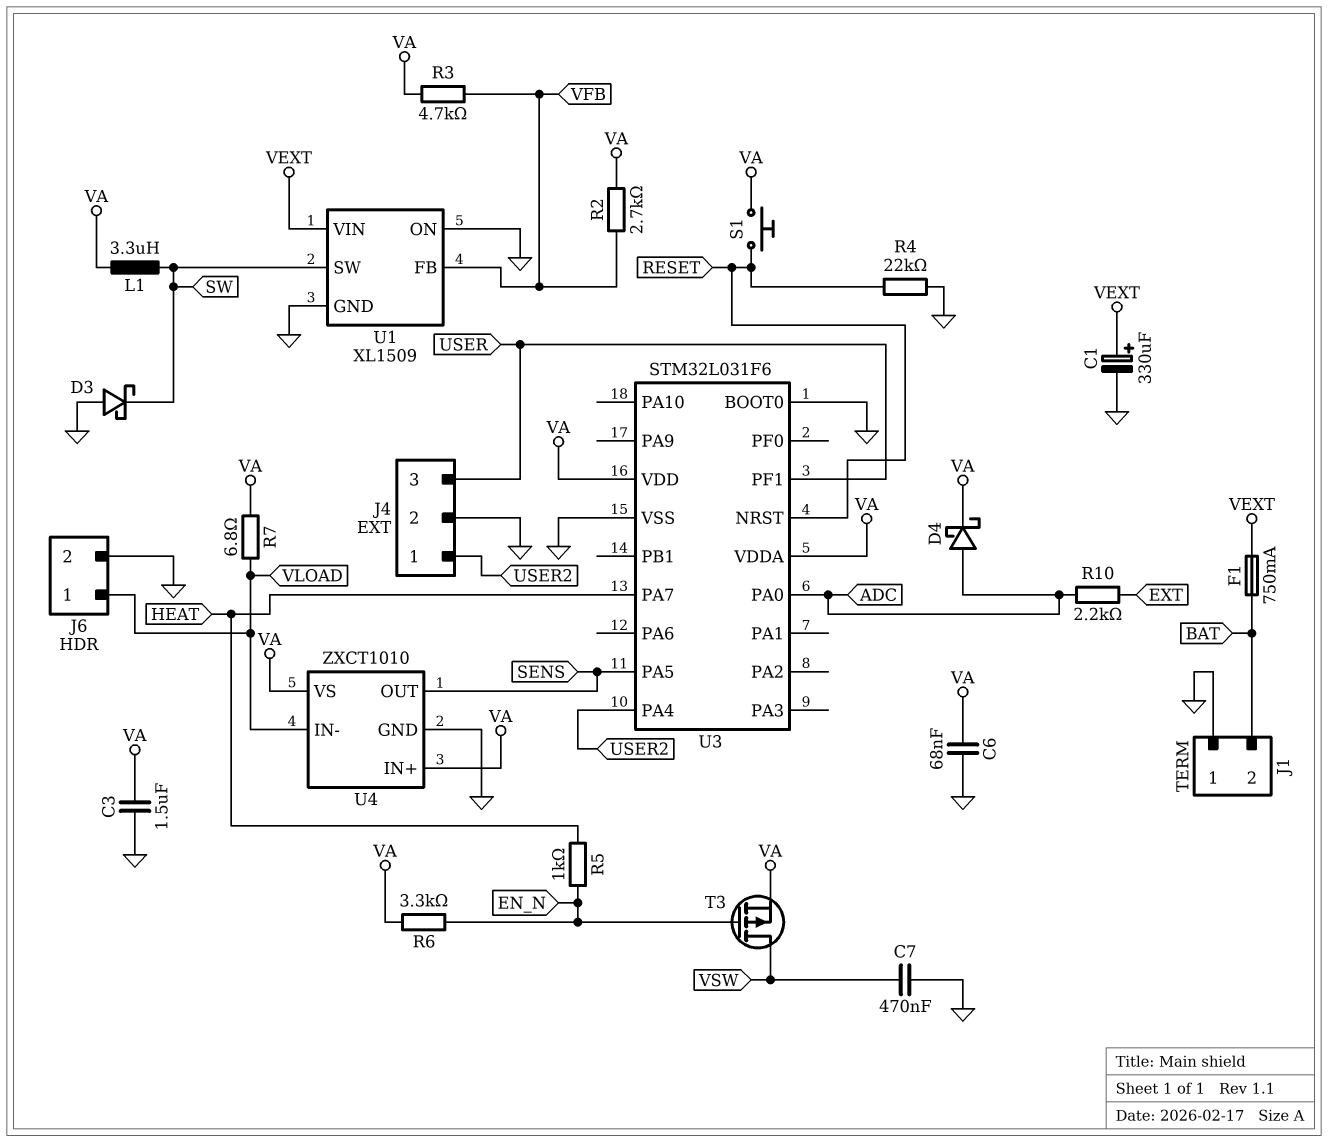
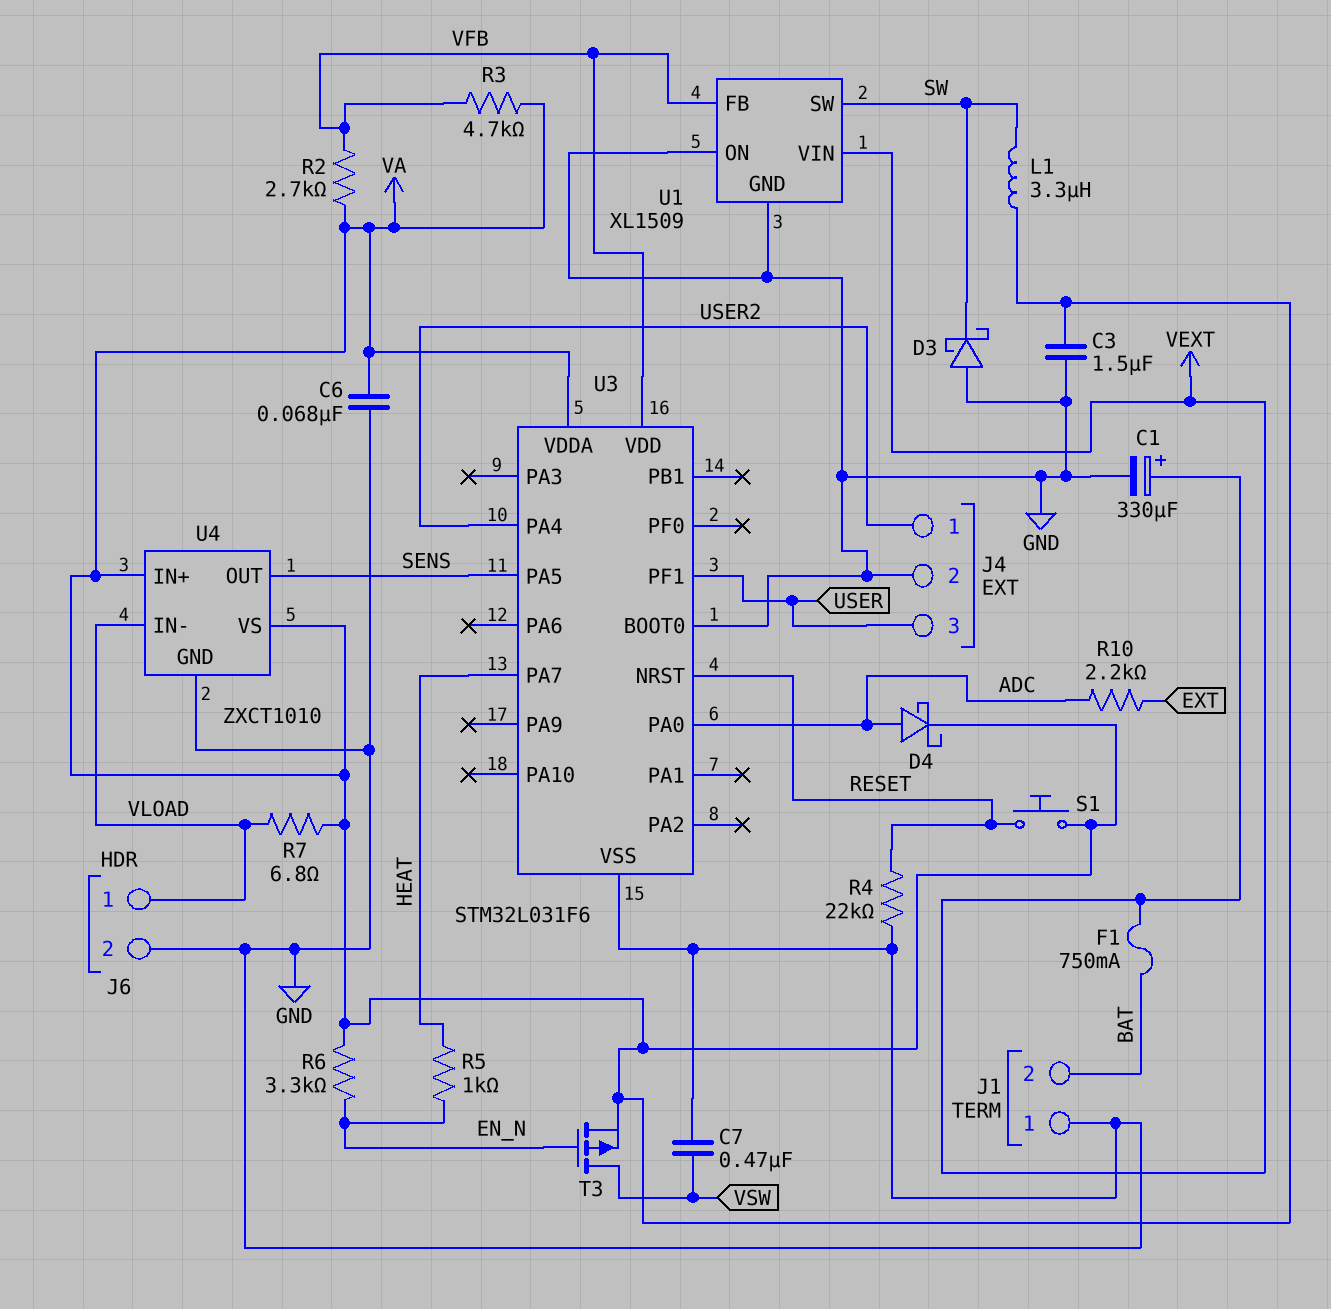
U3 pin VDD: VA -> VFB

